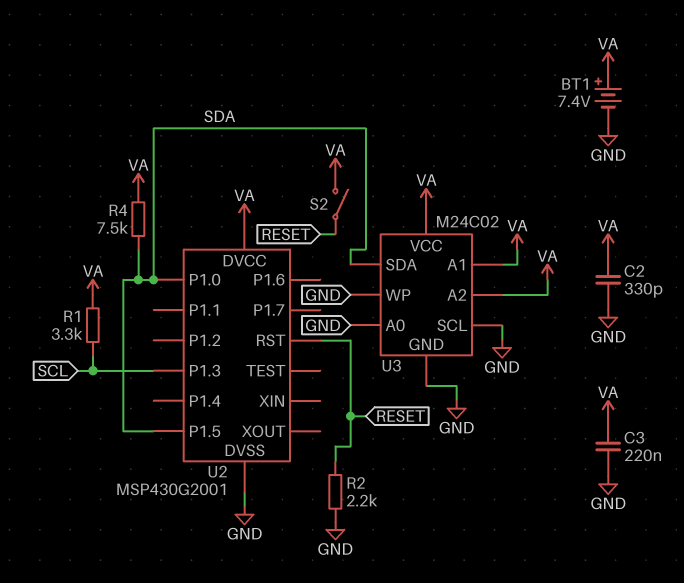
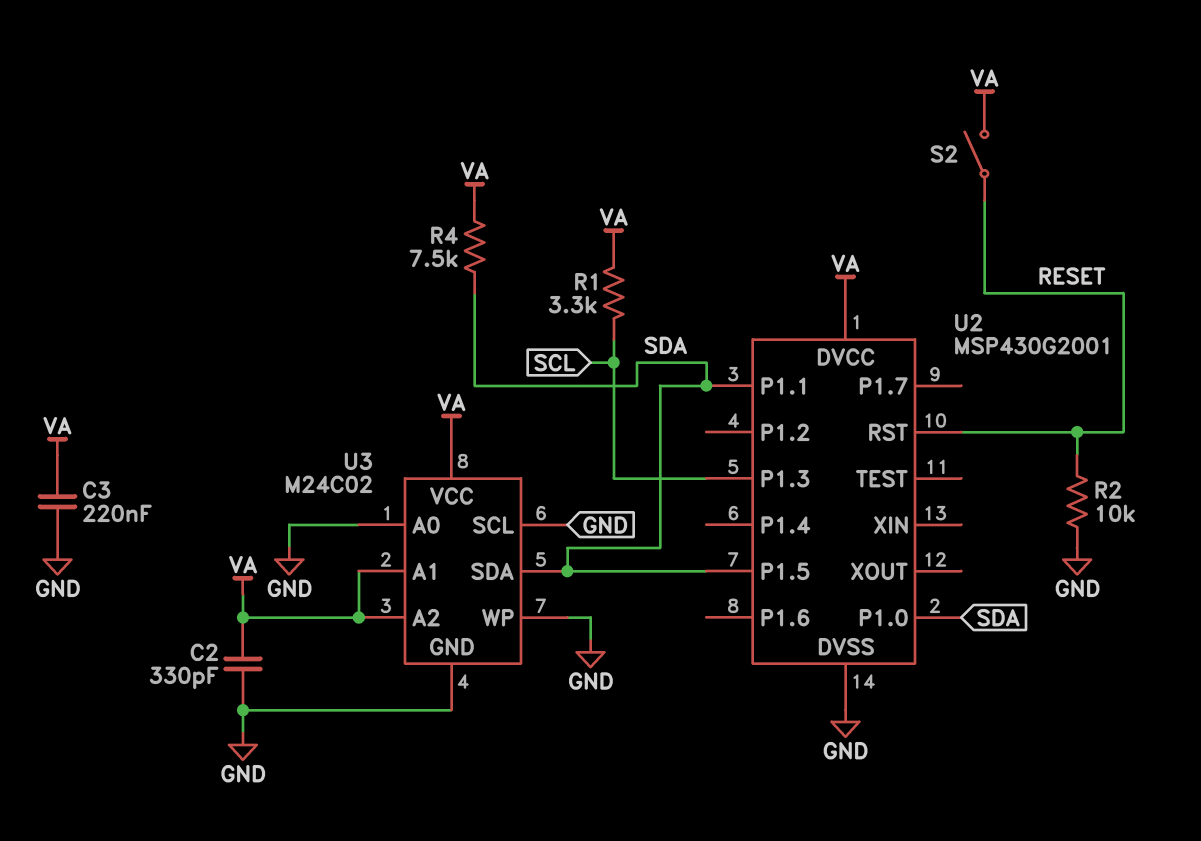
BT1: 7.4V (plus VA, minus GND) -> none
R2: 2.2k (GND, RESET) -> 10k (GND, RESET)
U2 pin P1.1: none -> SDA

